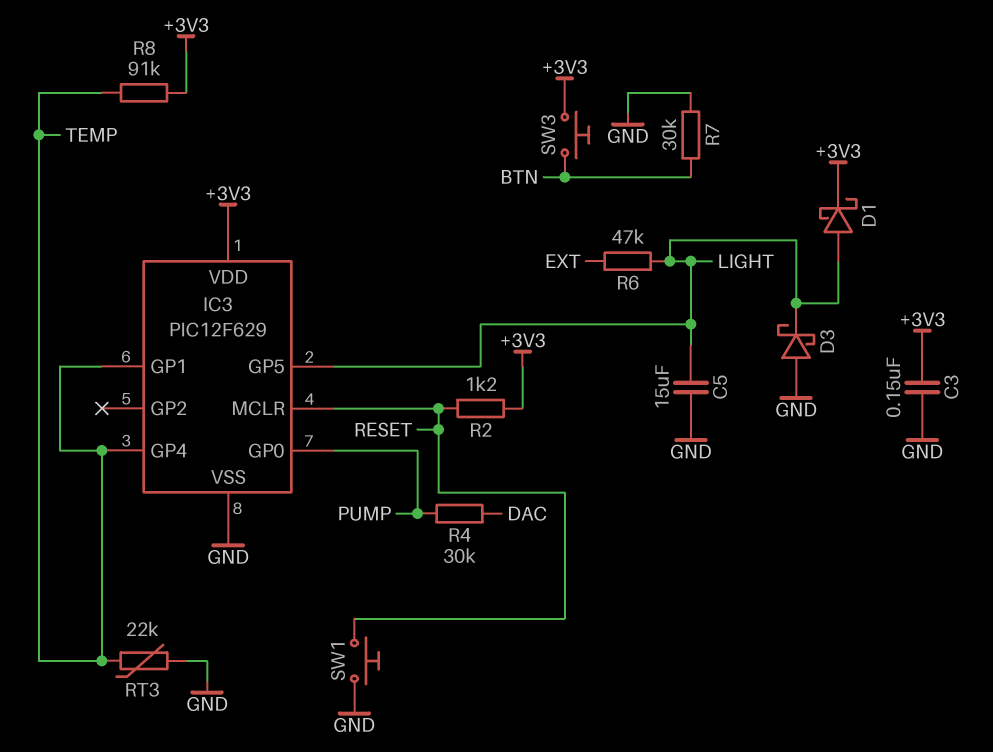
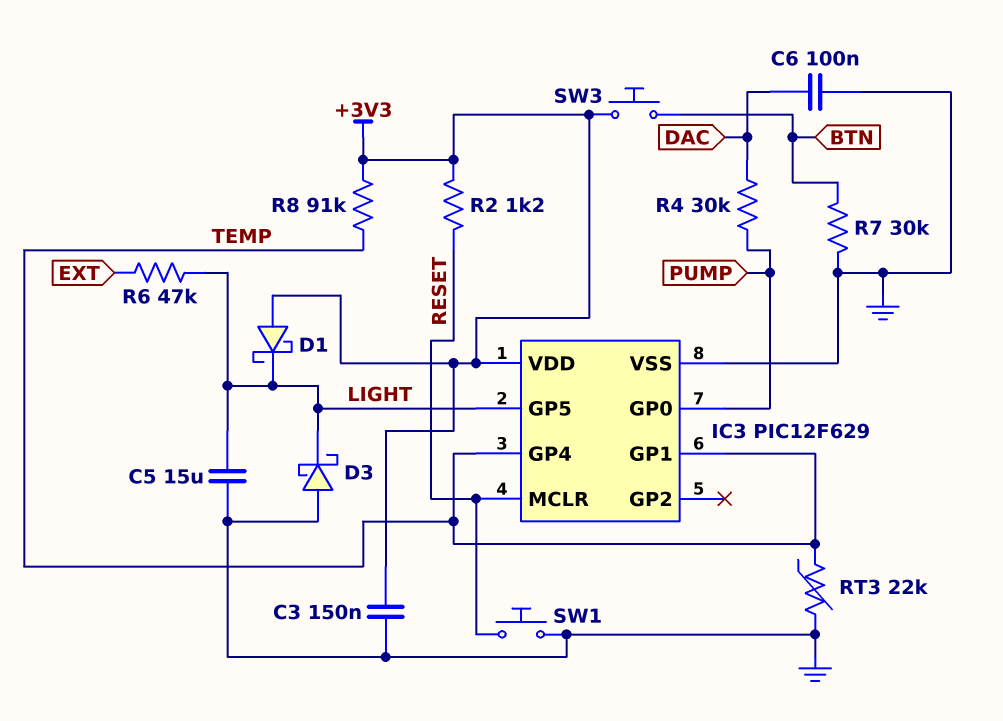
C6: none -> 100nF (DAC, GND)
D1: schottky (A LIGHT, K +3V3) -> schottky (A +3V3, K LIGHT)

